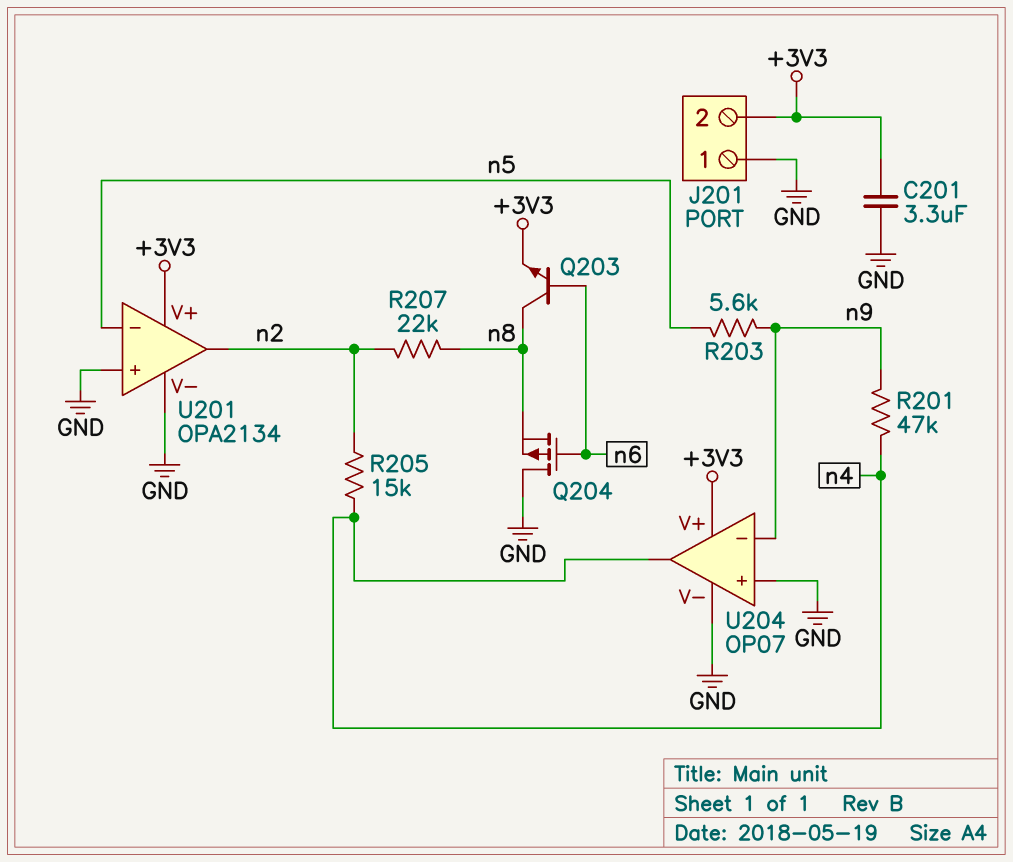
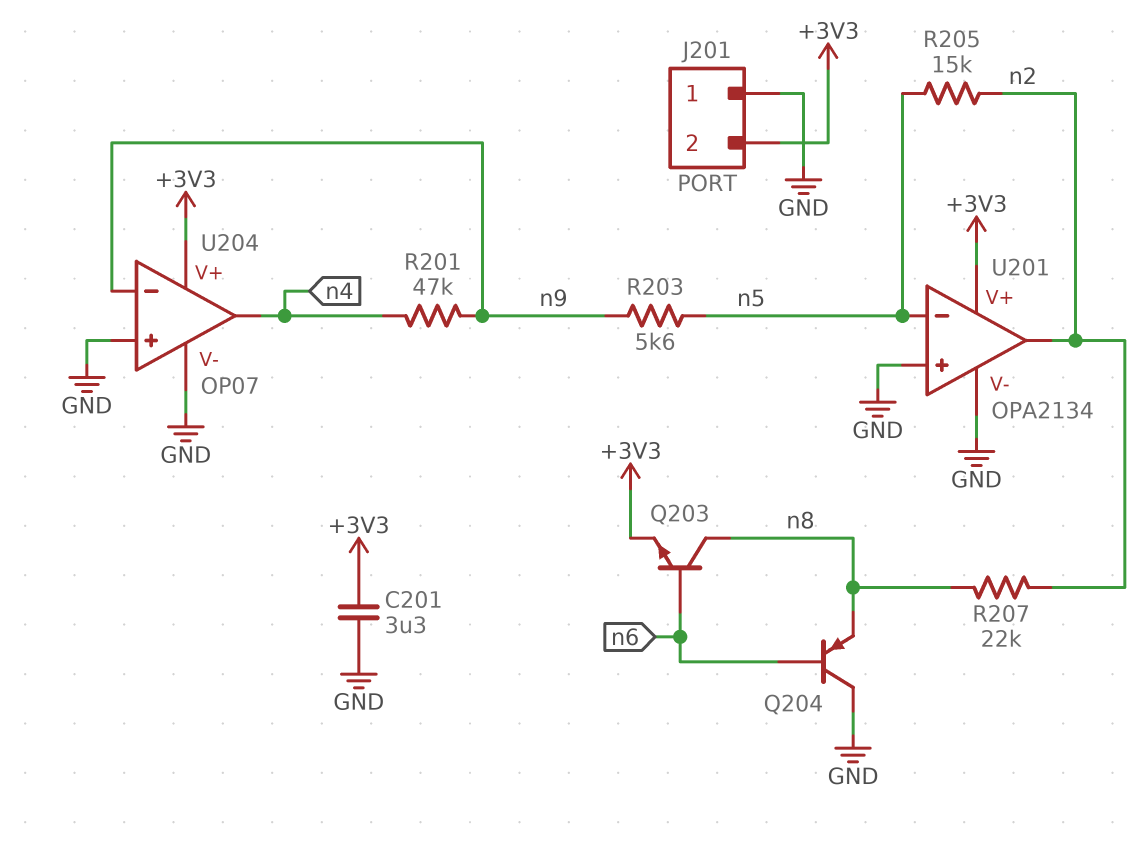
Q204: PMOS (G n6, D GND, S n8) -> PNP (B n6, C GND, E n8)
R205: 15k (n2, n4) -> 15k (n2, n5)

